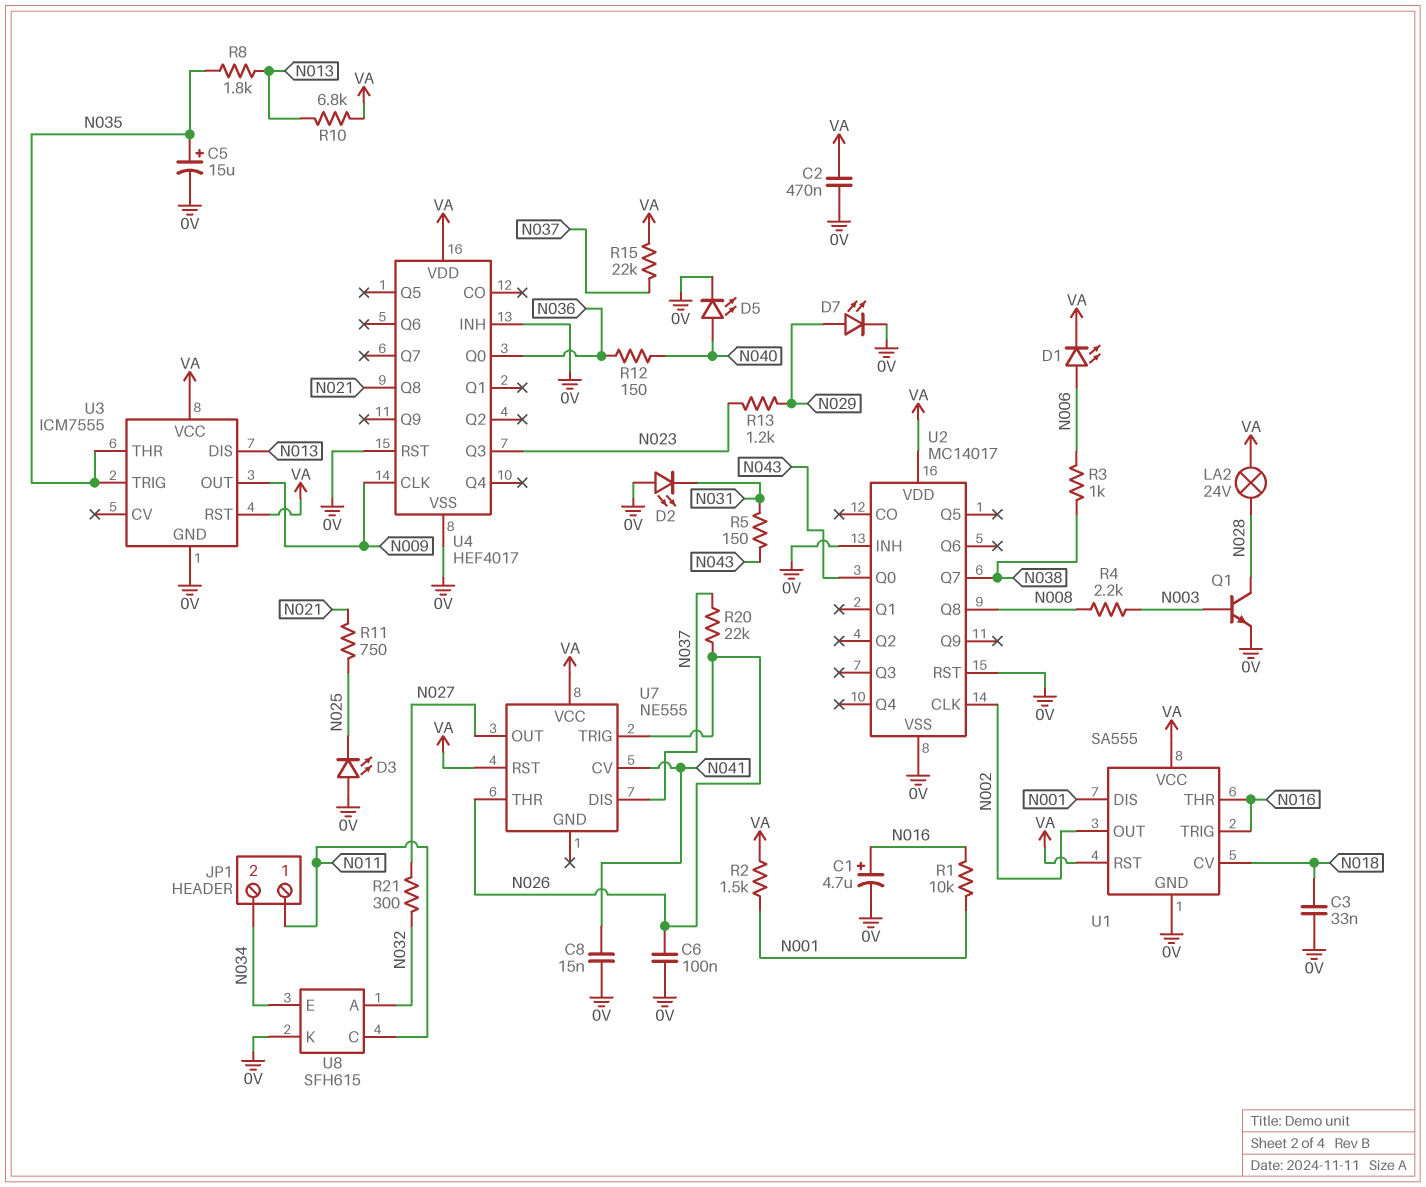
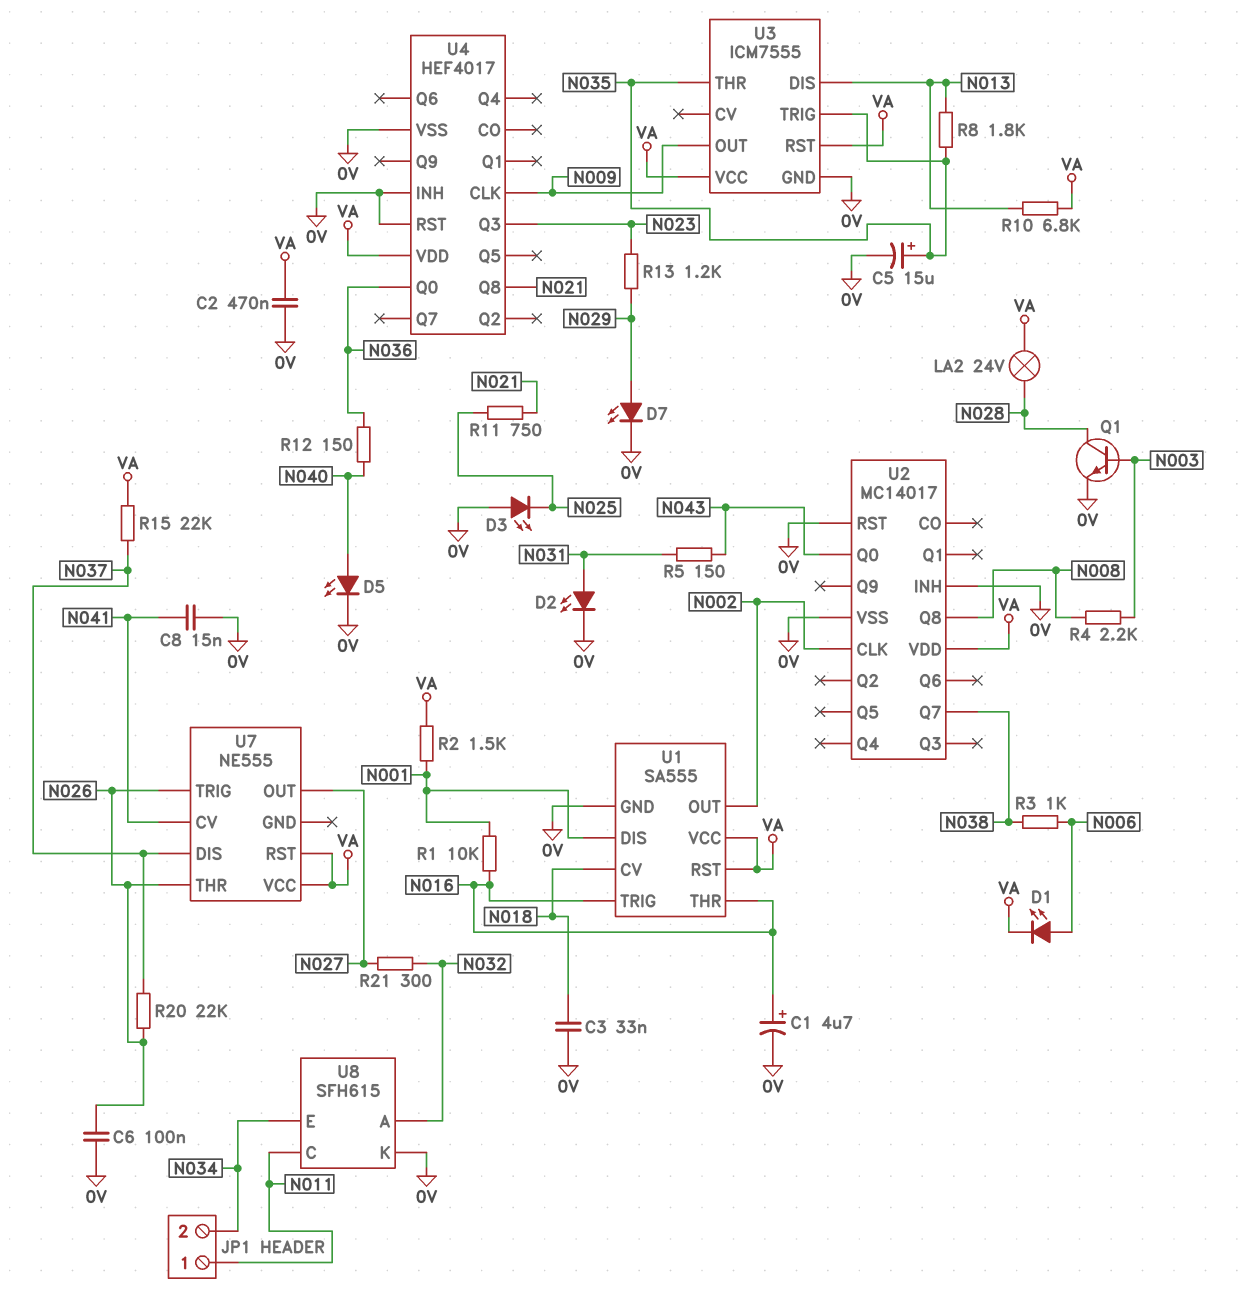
D2: LED (A 0V, K N031) -> LED (A N031, K 0V)

